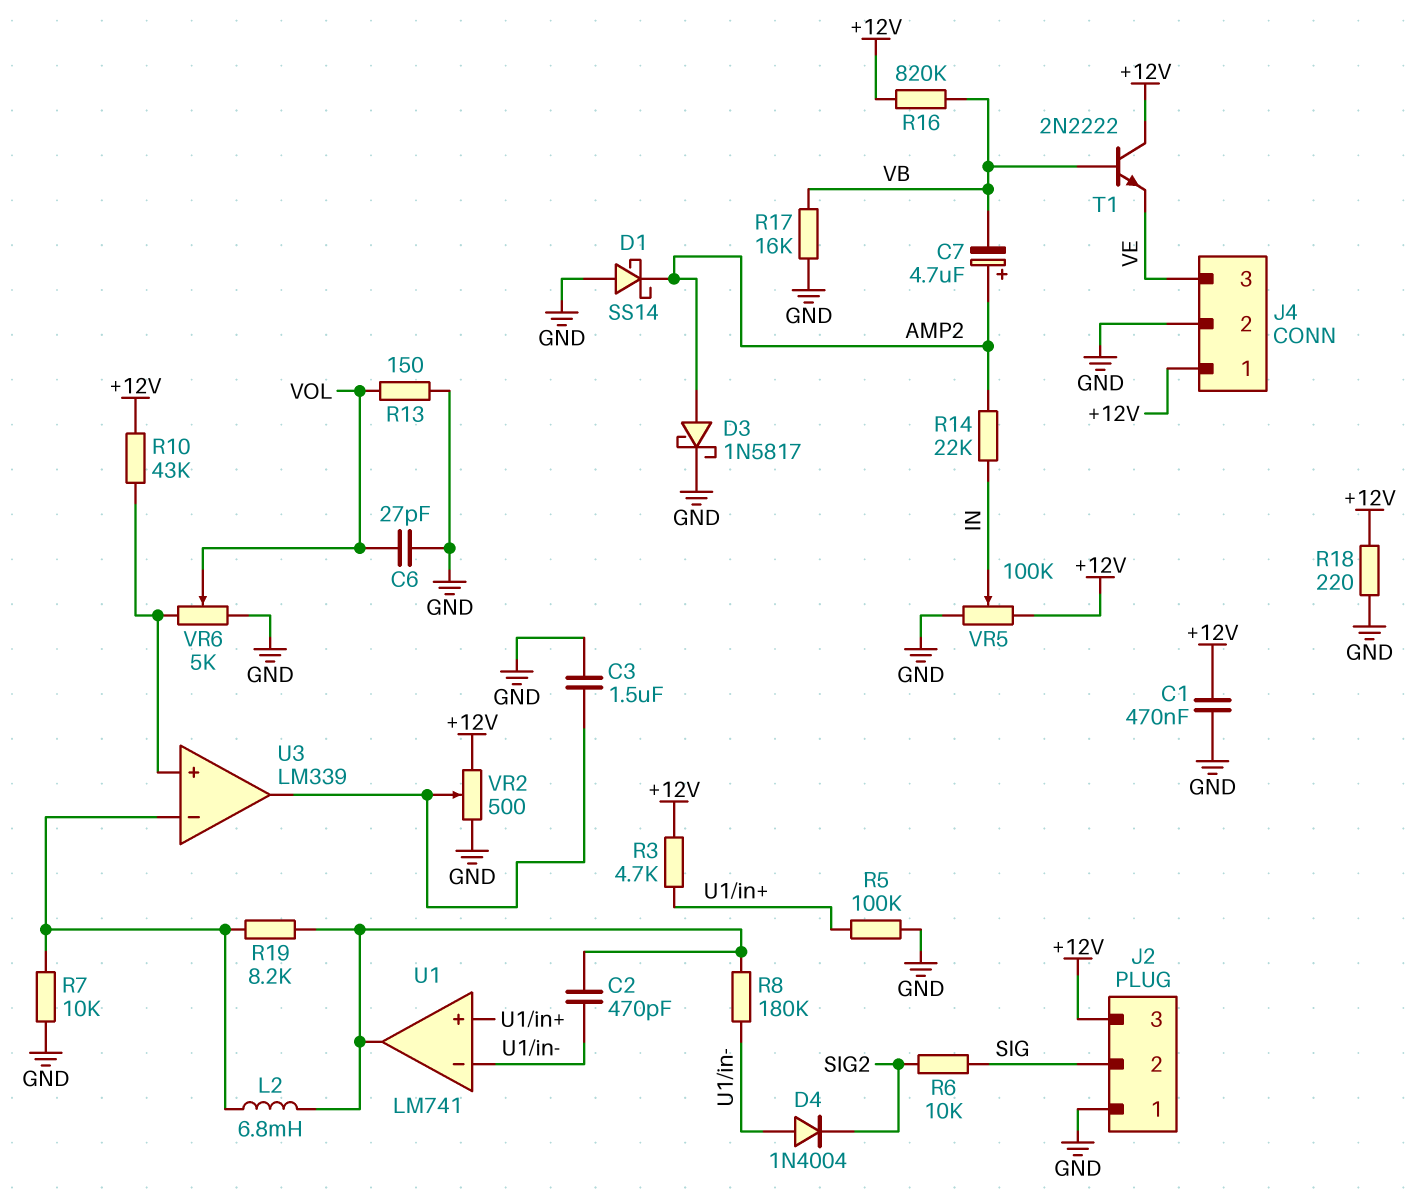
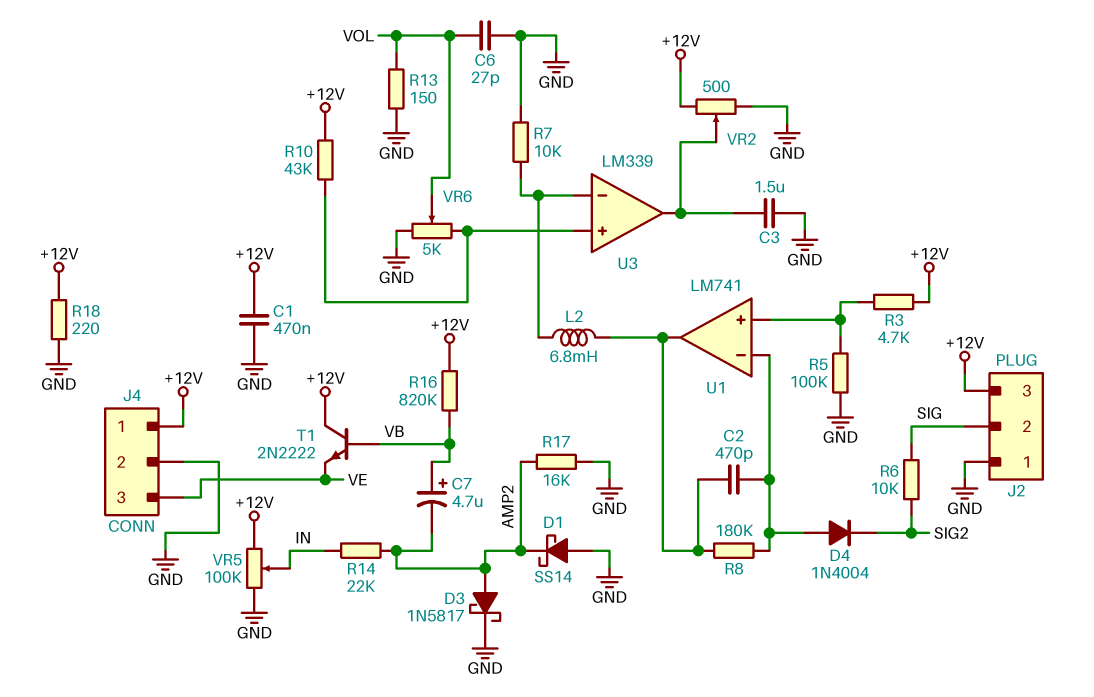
C7: 4.7uF (plus AMP2, minus VB) -> 4.7uF (plus VB, minus AMP2)
R17: 16k (GND, VB) -> 16k (AMP2, GND)
R19: 8.2k (U1/out, U3/in-) -> none

